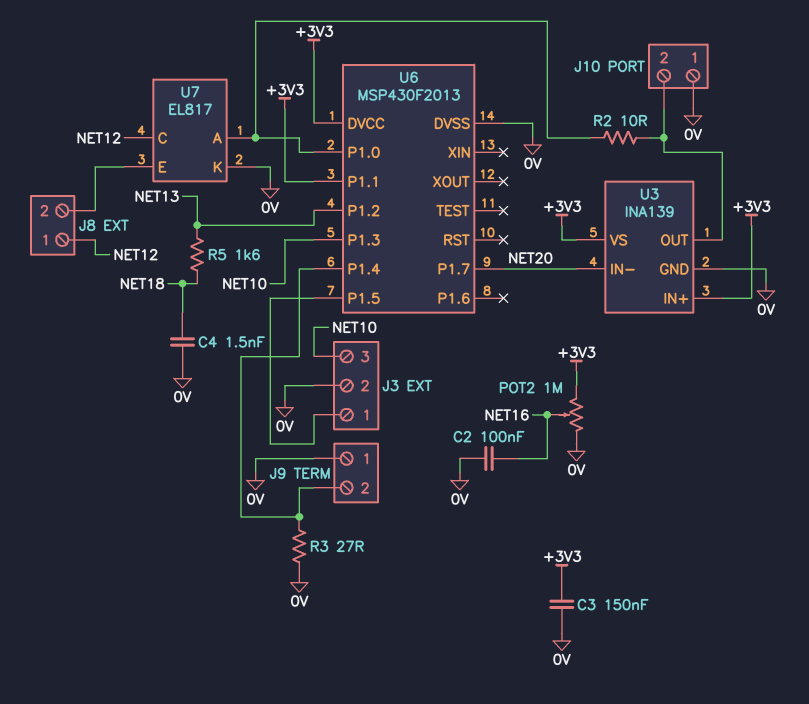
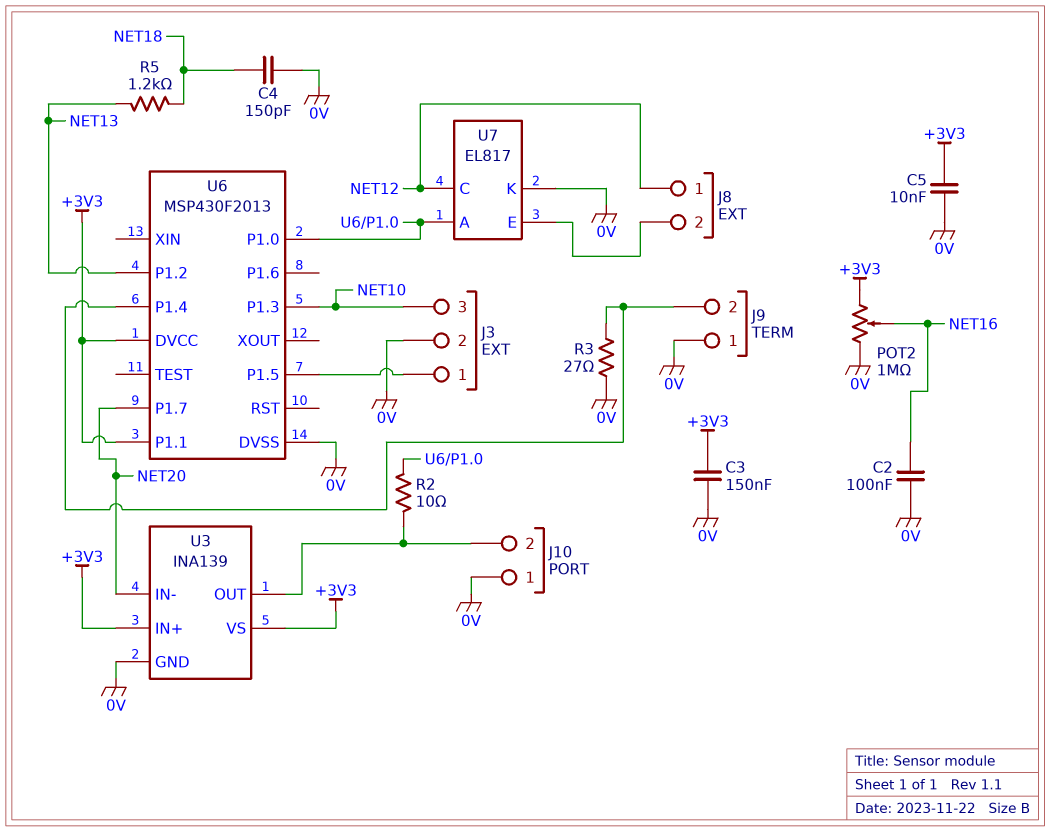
C4: 1.5nF (0V, NET18) -> 150pF (0V, NET18)
C5: none -> 10nF (+3V3, 0V)
R5: 1.6k (NET13, NET18) -> 1.2k (NET13, NET18)

